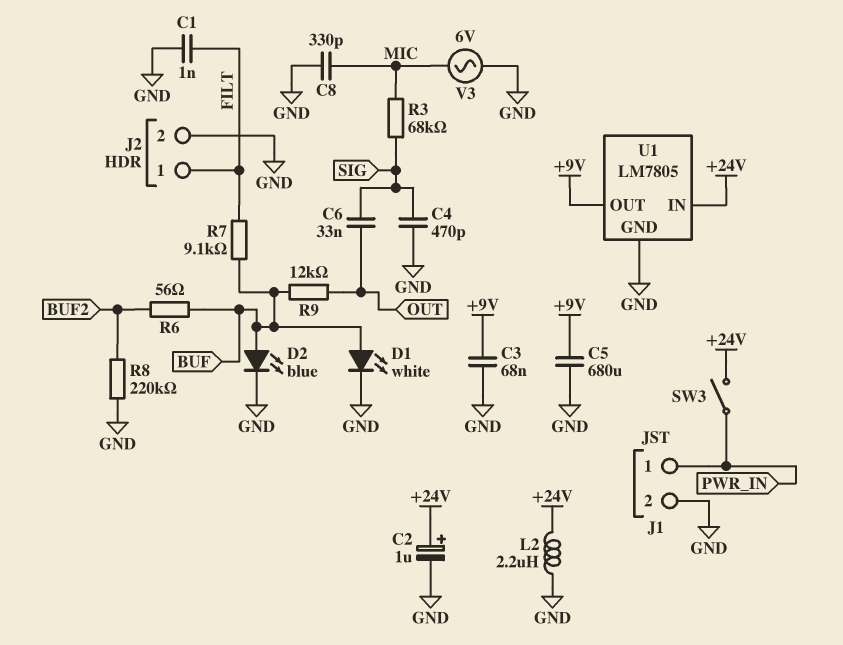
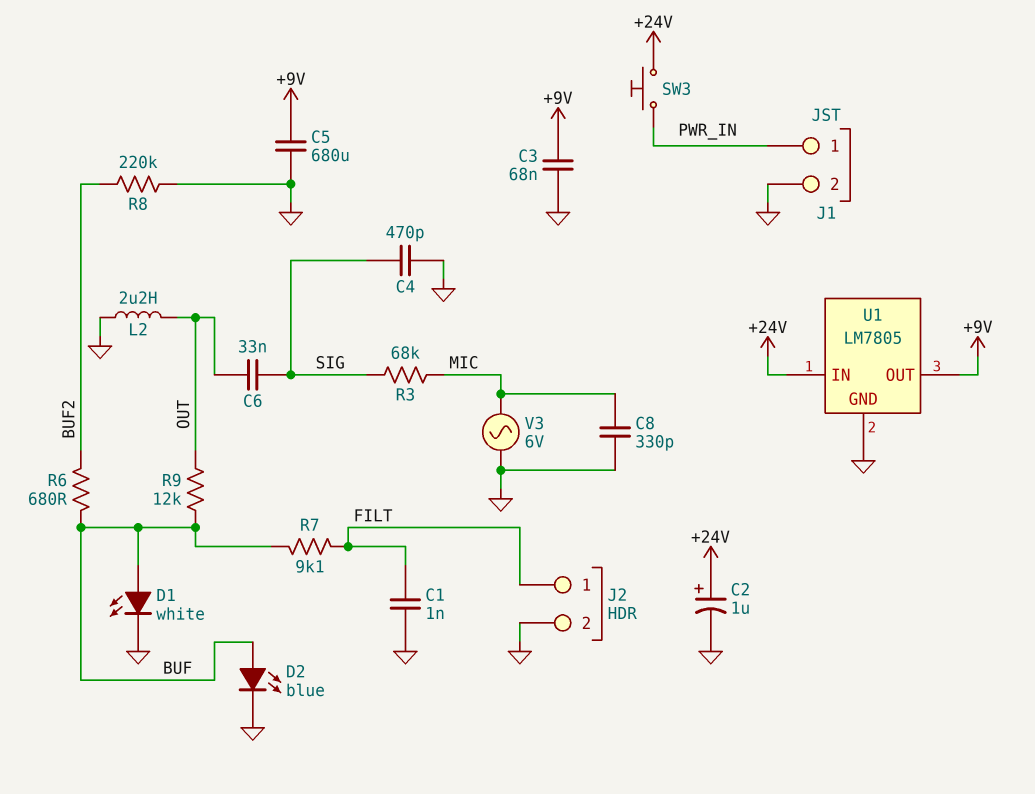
L2: 2.2uH (+24V, GND) -> 2.2uH (GND, OUT)
R6: 56 (BUF, BUF2) -> 680 (BUF, BUF2)
SW3: switch (+24V, PWR_IN) -> button (+24V, PWR_IN)

